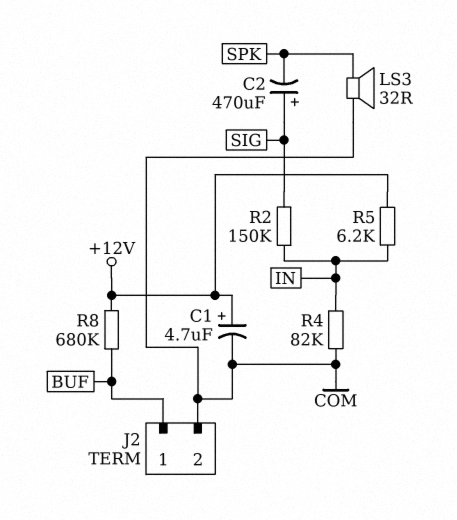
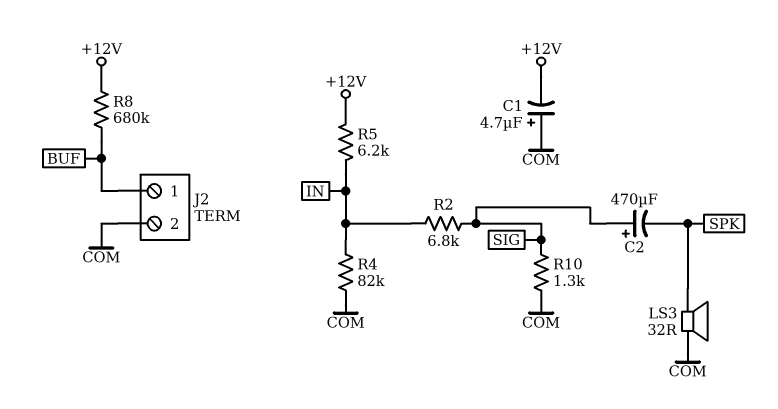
C1: 4.7uF (plus +12V, minus COM) -> 4.7uF (plus COM, minus +12V)
R2: 150k (IN, SIG) -> 6.8k (IN, SIG)
R10: none -> 1.3k (COM, SIG)

